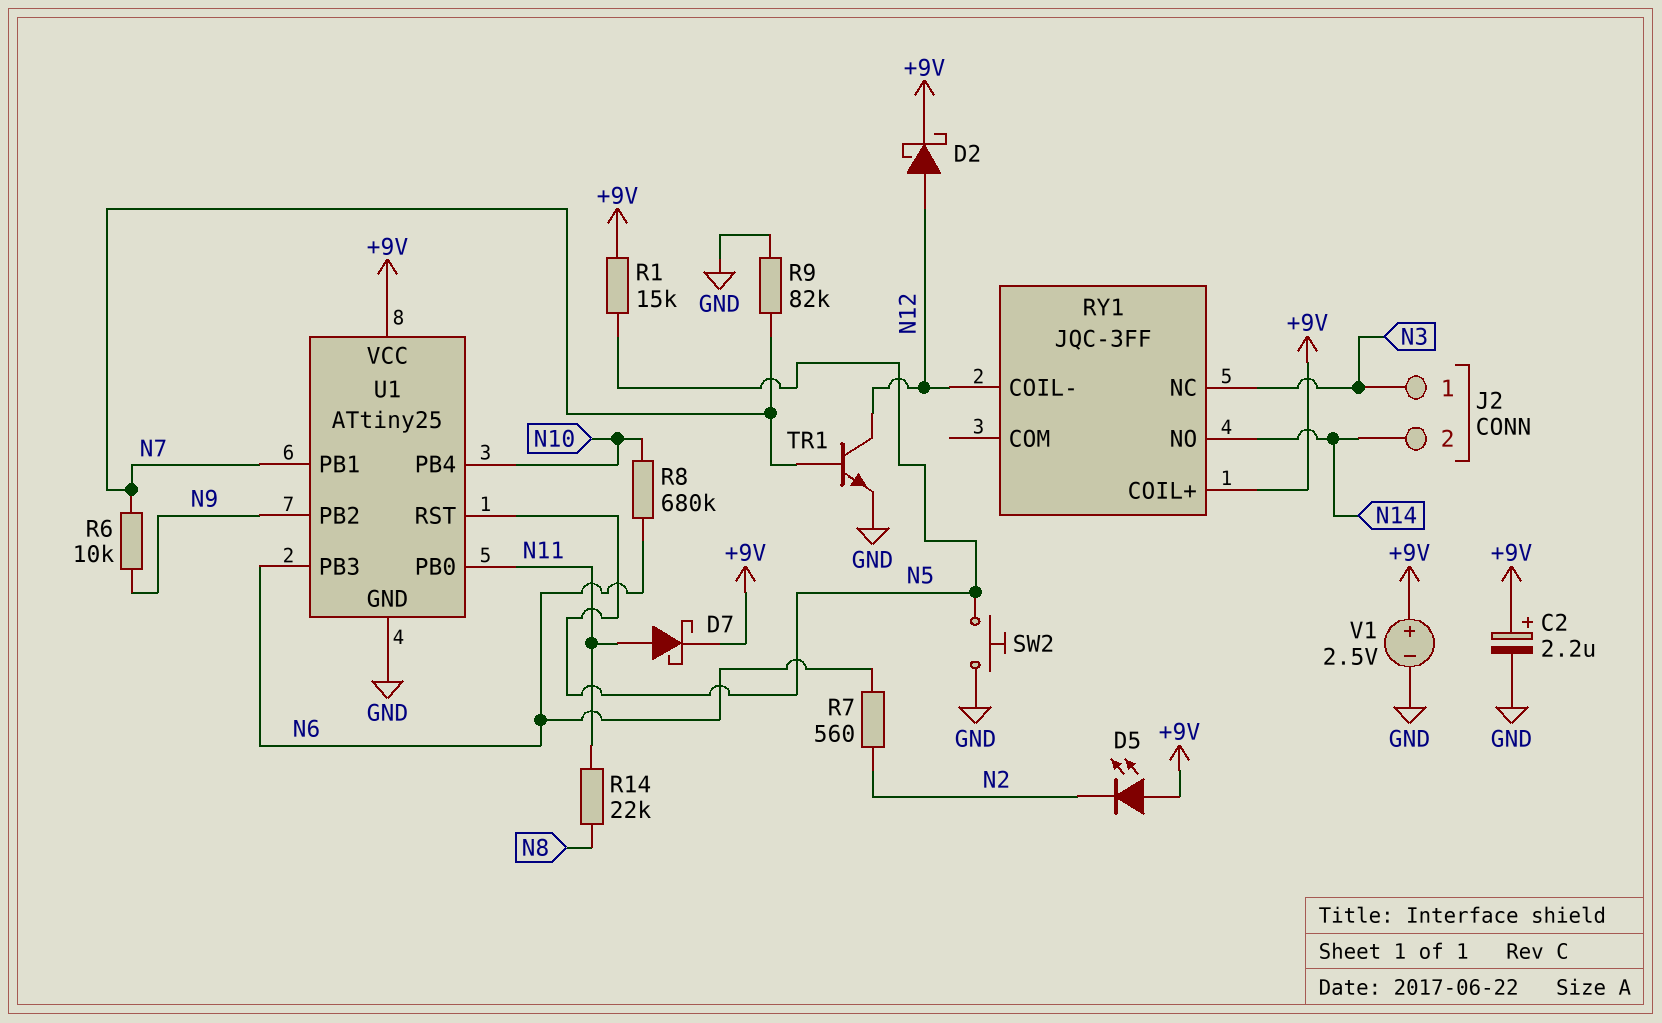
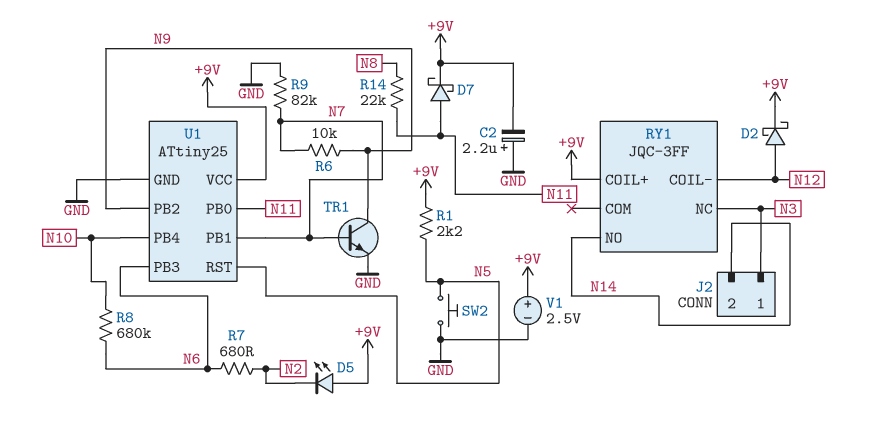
C2: 2.2uF (plus +9V, minus GND) -> 2.2uF (plus GND, minus +9V)
R1: 15k (+9V, N5) -> 2.2k (+9V, N5)
R7: 560 (N2, N6) -> 680 (N2, N6)
TR1: NPN (B N7, C N12, E GND) -> NPN (B N7, C N9, E GND)

